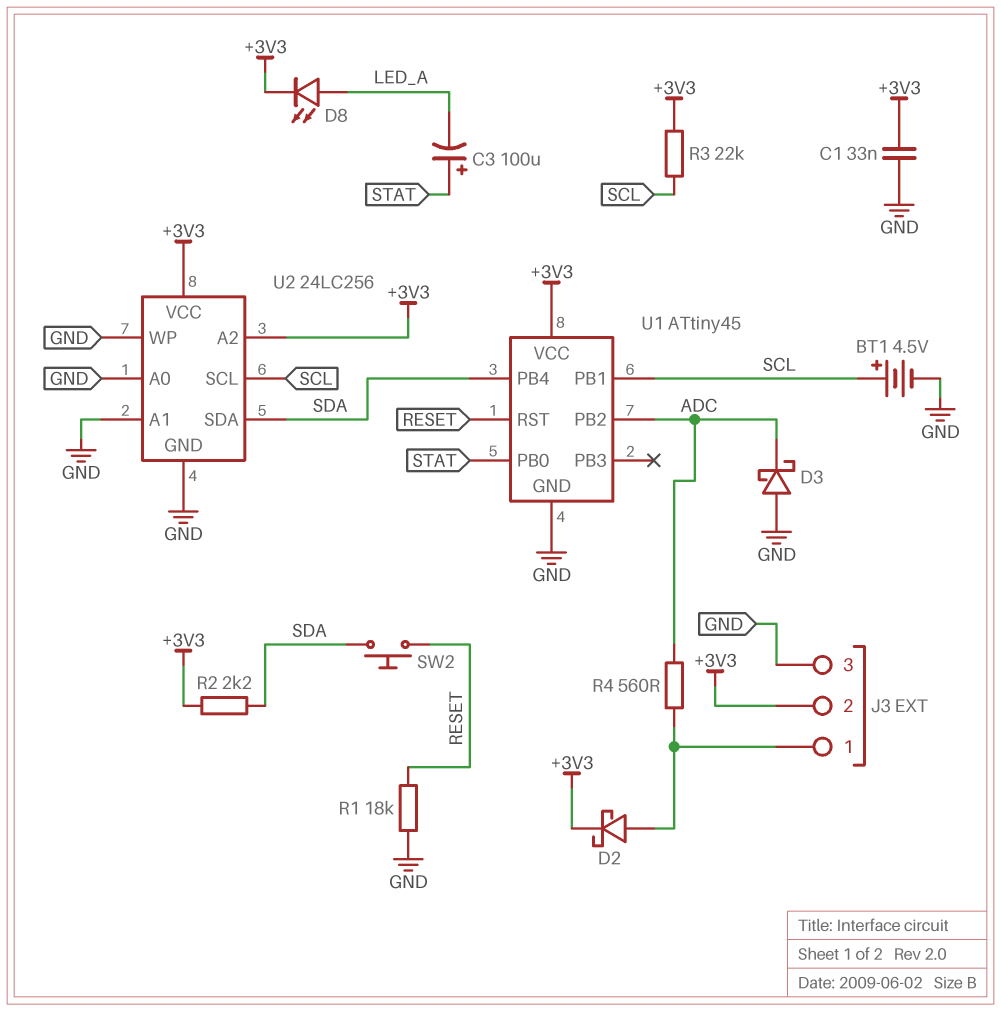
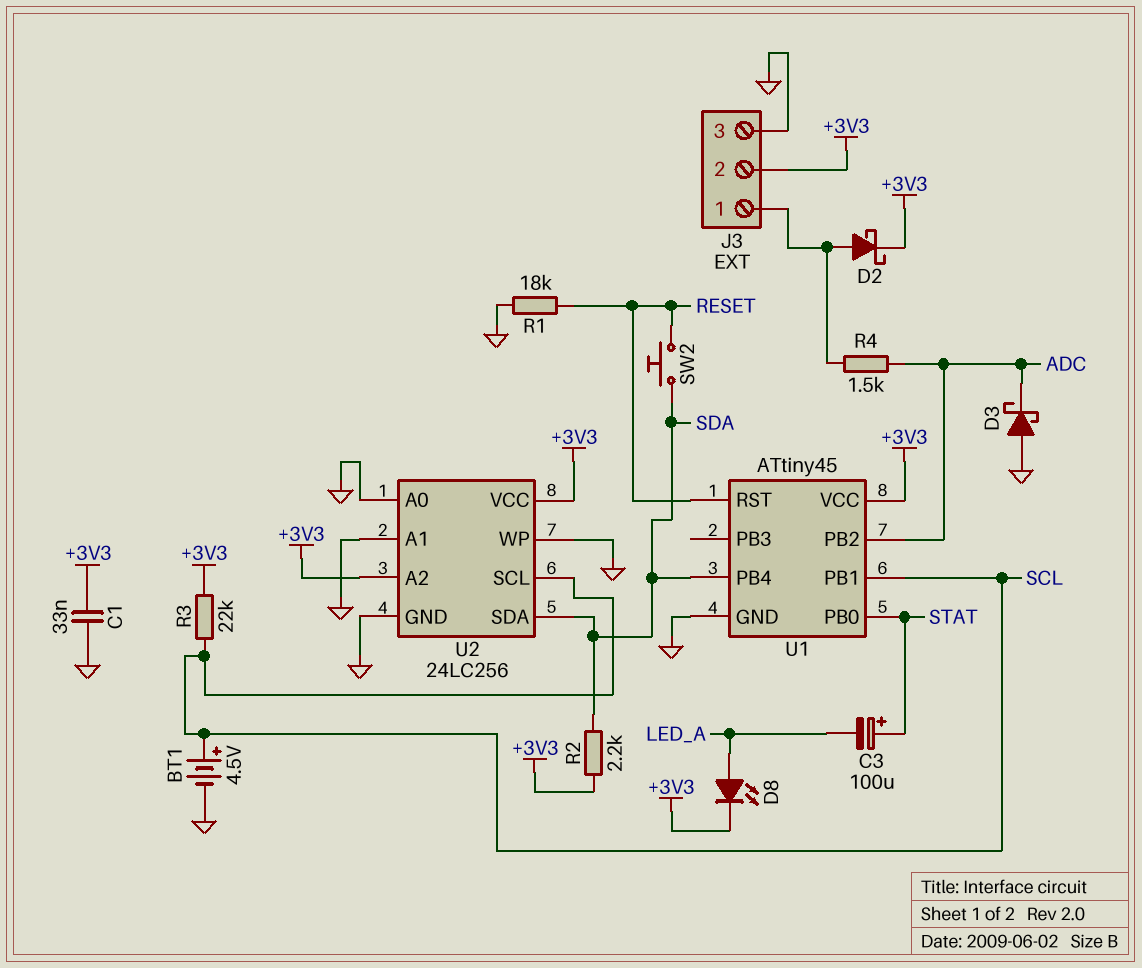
R4: 560 (ADC, J3/1) -> 1.5k (ADC, J3/1)

